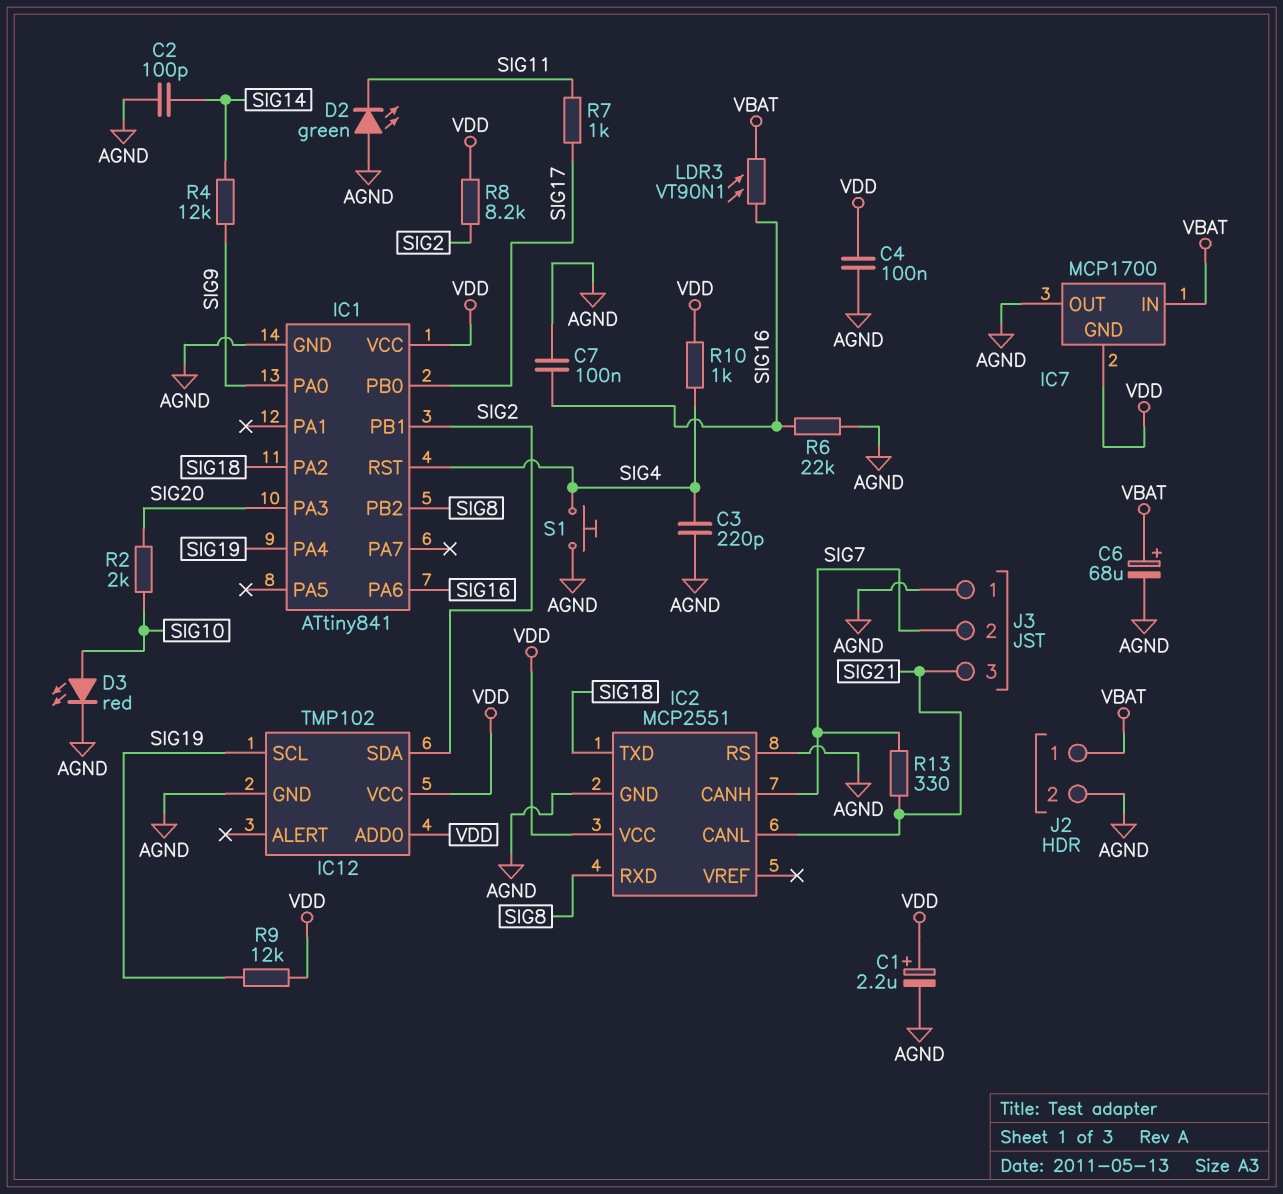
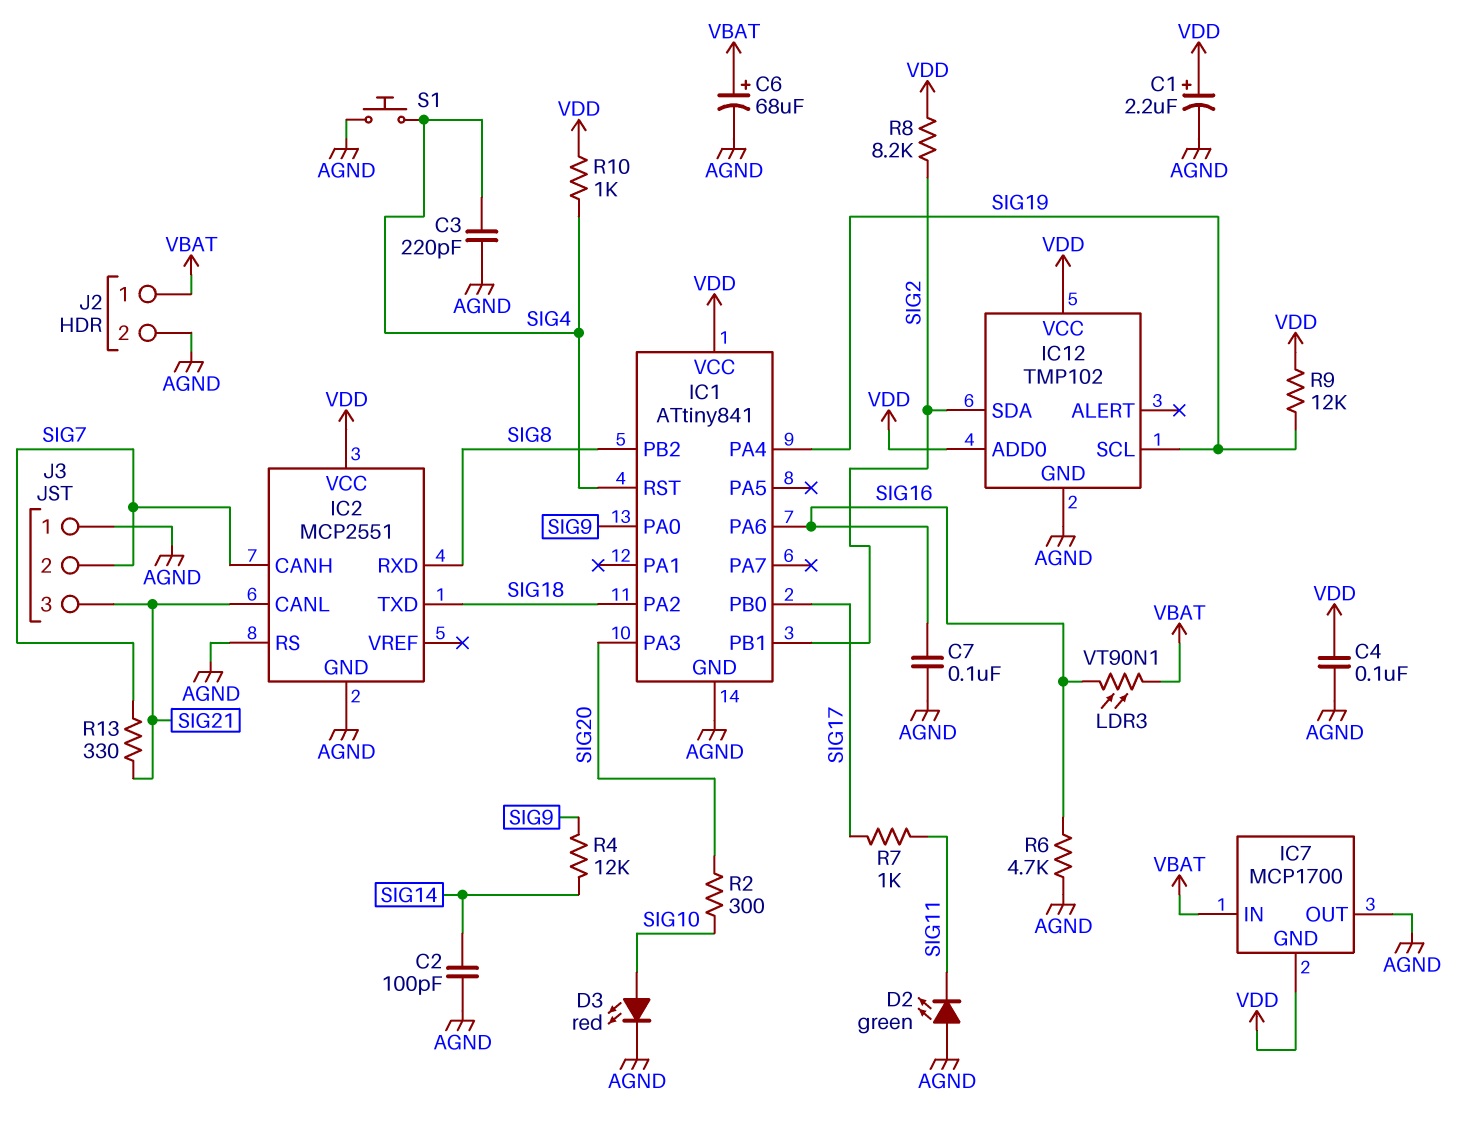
R2: 2k (SIG10, SIG20) -> 300 (SIG10, SIG20)
R6: 22k (AGND, SIG16) -> 4.7k (AGND, SIG16)

